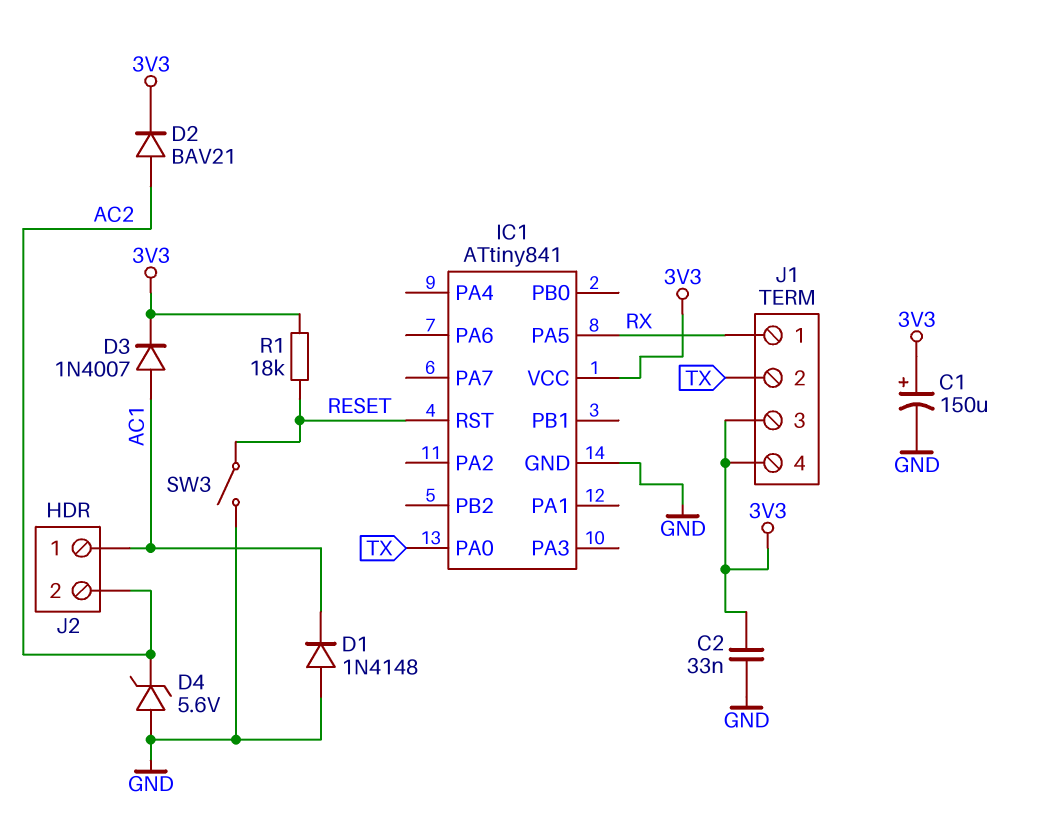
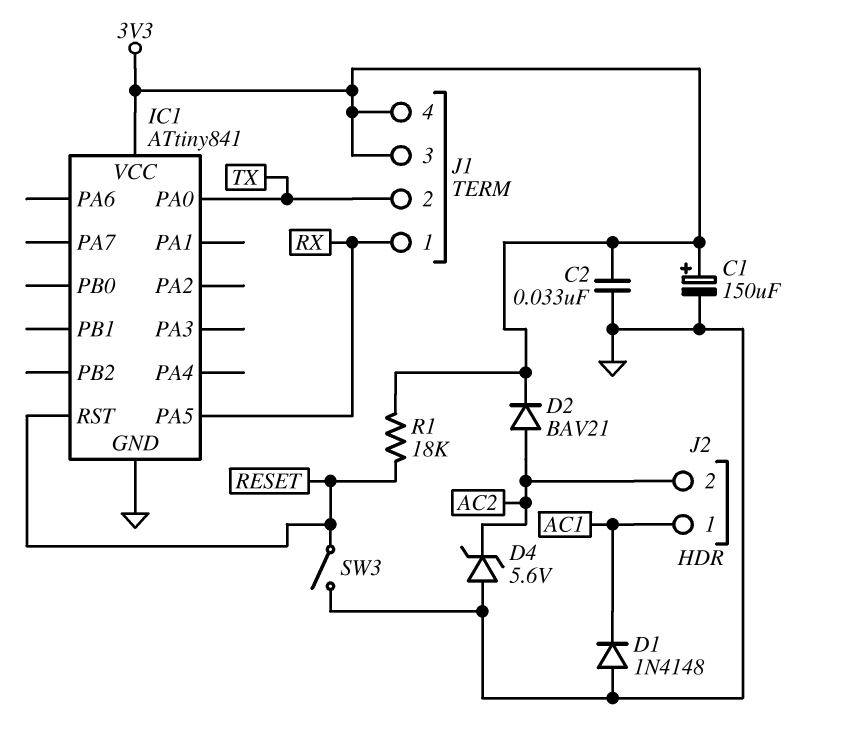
D3: diode 1N4007 (A AC1, K 3V3) -> none

